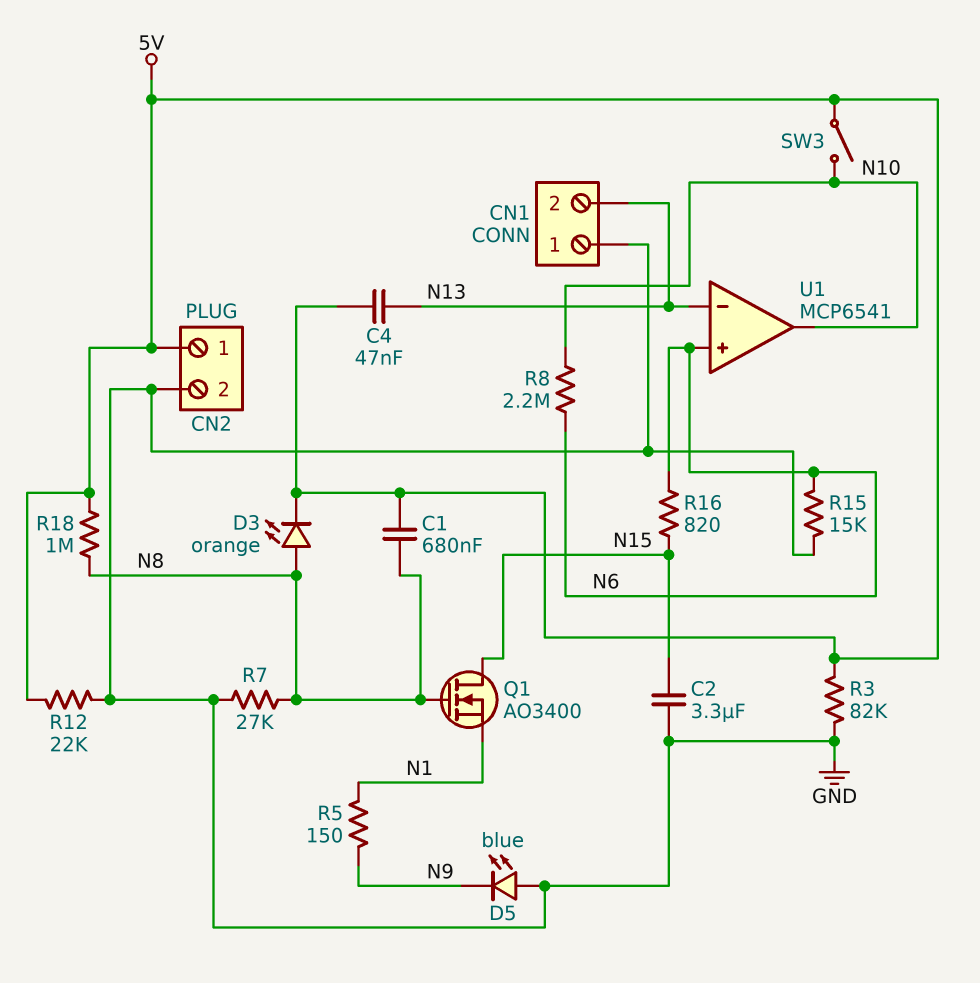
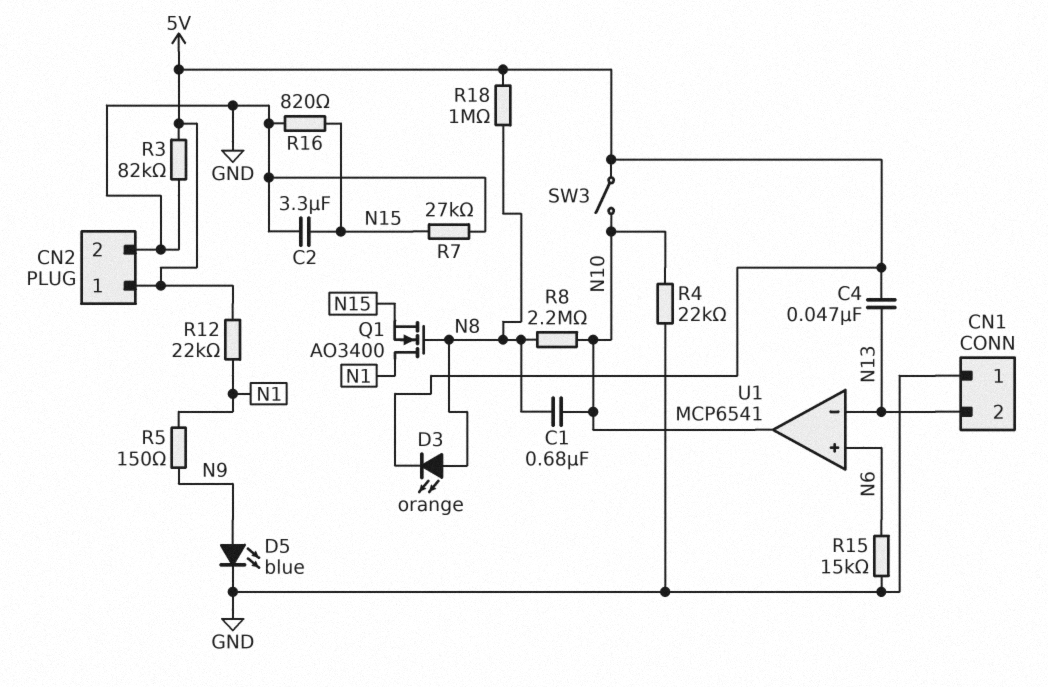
C1: 680nF (5V, N8) -> 680nF (N8, N10)
D5: LED blue (A GND, K N9) -> LED blue (A N9, K GND)
Q1: NMOS AO3400 (G N8, D N15, S N1) -> NMOS AO3400 (G N8, D N1, S N15)
R4: none -> 22k (GND, N10)
R7: 27k (GND, N8) -> 27k (GND, N15)
R8: 2.2M (N6, N10) -> 2.2M (N8, N10)
R12: 22k (5V, GND) -> 22k (5V, N1)
R16: 820 (N6, N15) -> 820 (GND, N15)

